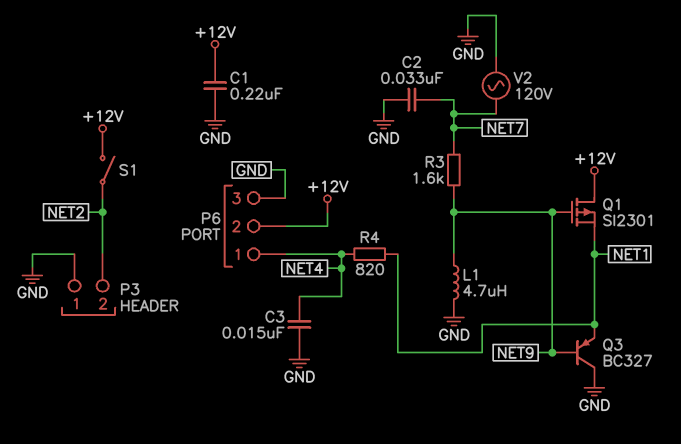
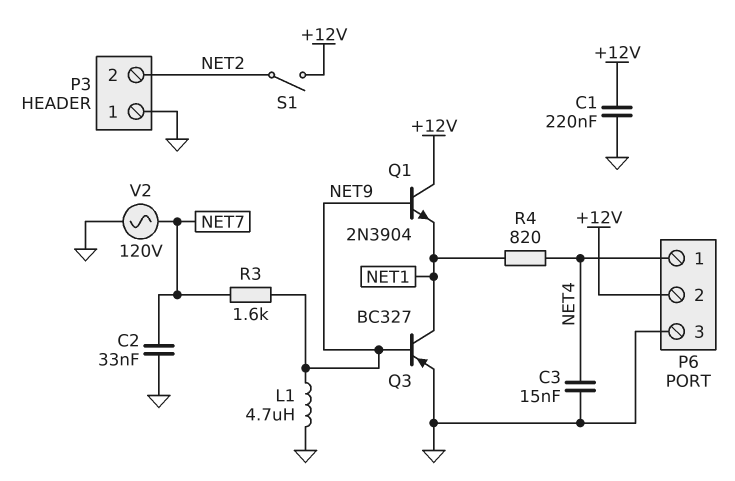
Q1: PMOS SI2301 (G NET9, D +12V, S NET1) -> NPN 2N3904 (B NET9, C +12V, E NET1)
Q3: PNP BC327 (B NET9, C GND, E NET1) -> PNP BC327 (B NET9, C NET1, E GND)

